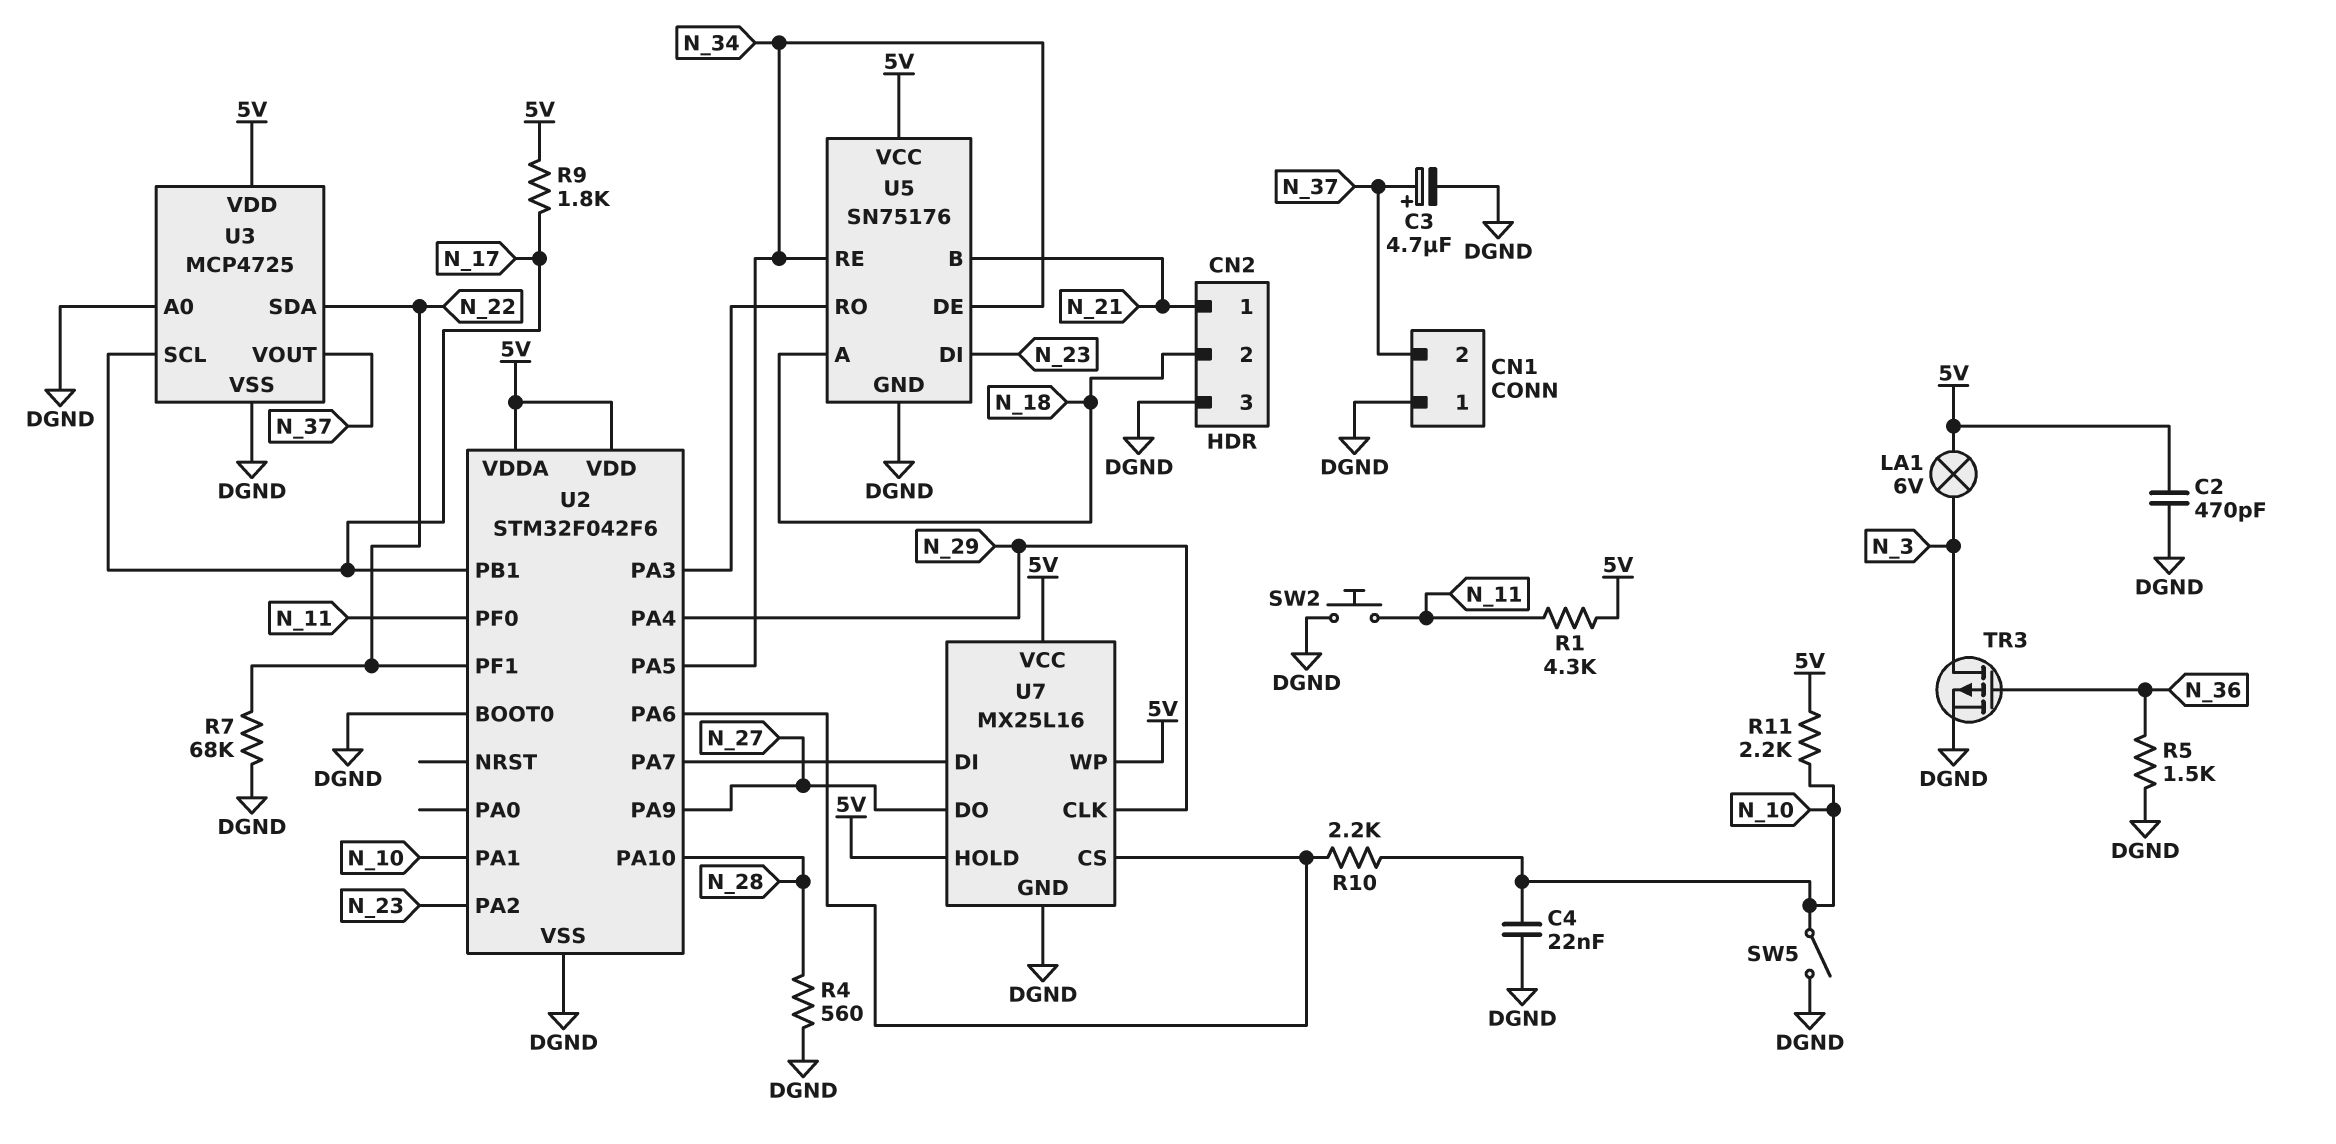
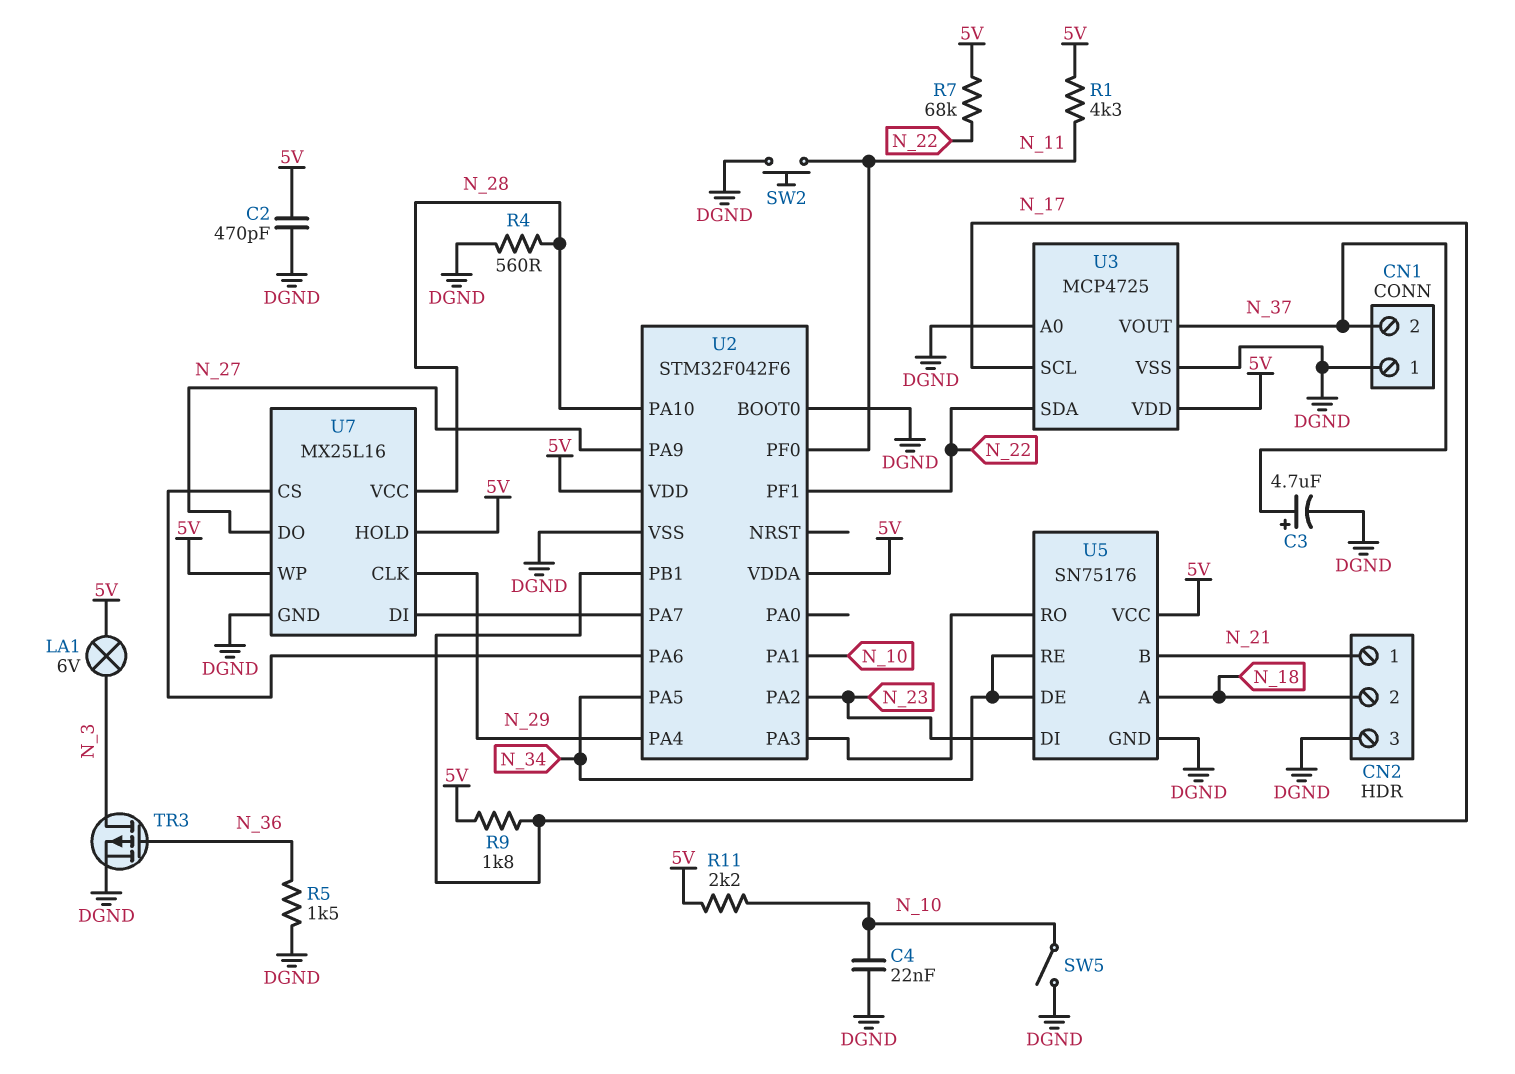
R7: 68k (DGND, N_22) -> 68k (5V, N_22)
R10: 2.2k (N_10, U2/PA6) -> none
U7 pin VCC: 5V -> N_28

